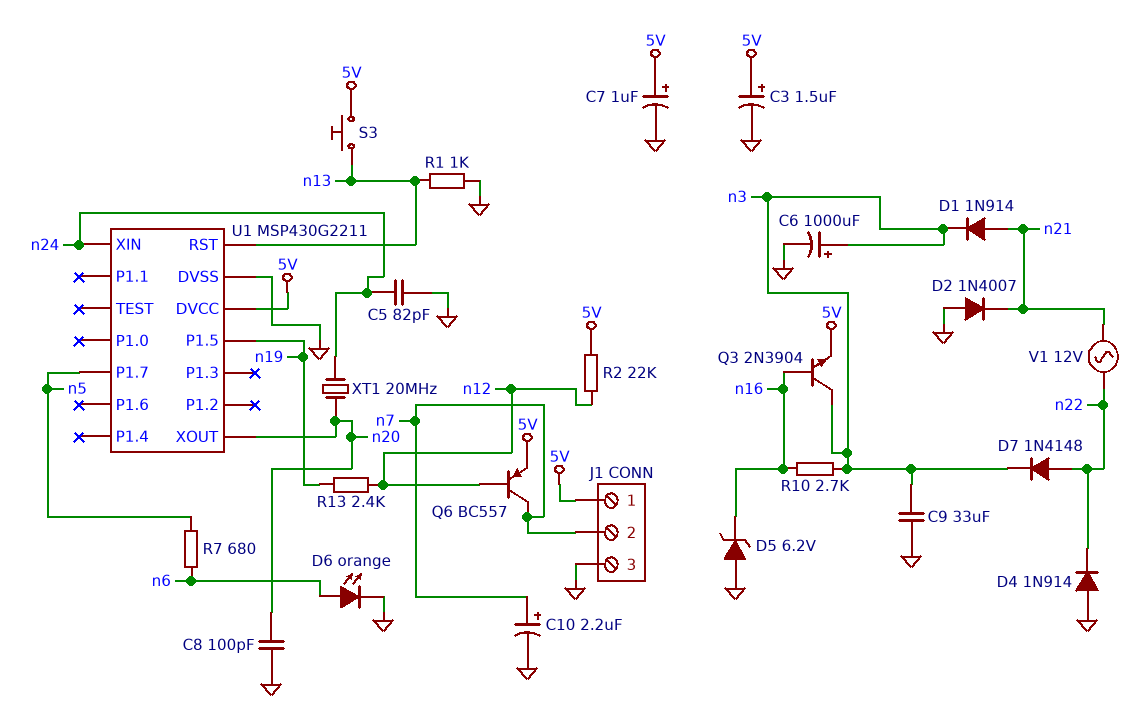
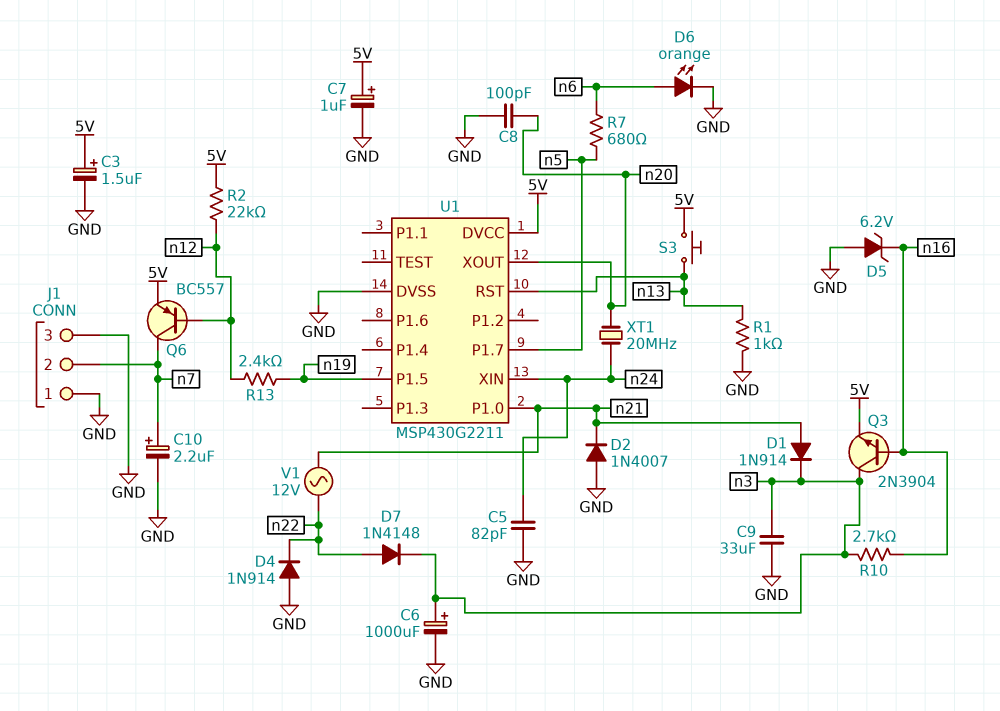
J1 pin 1: 5V -> GND
U1 pin P1.0: none -> n21

